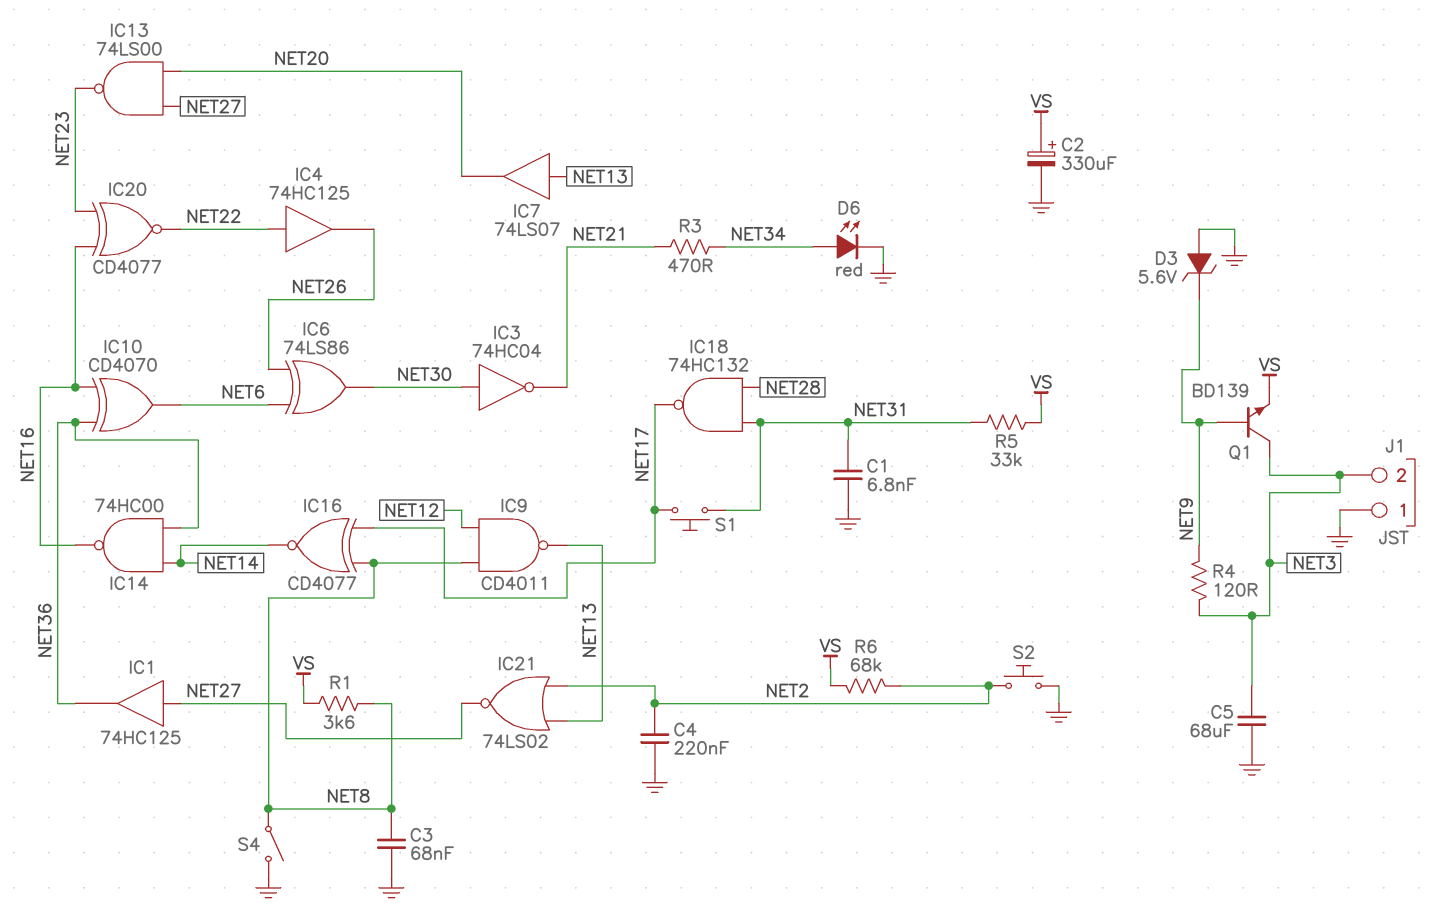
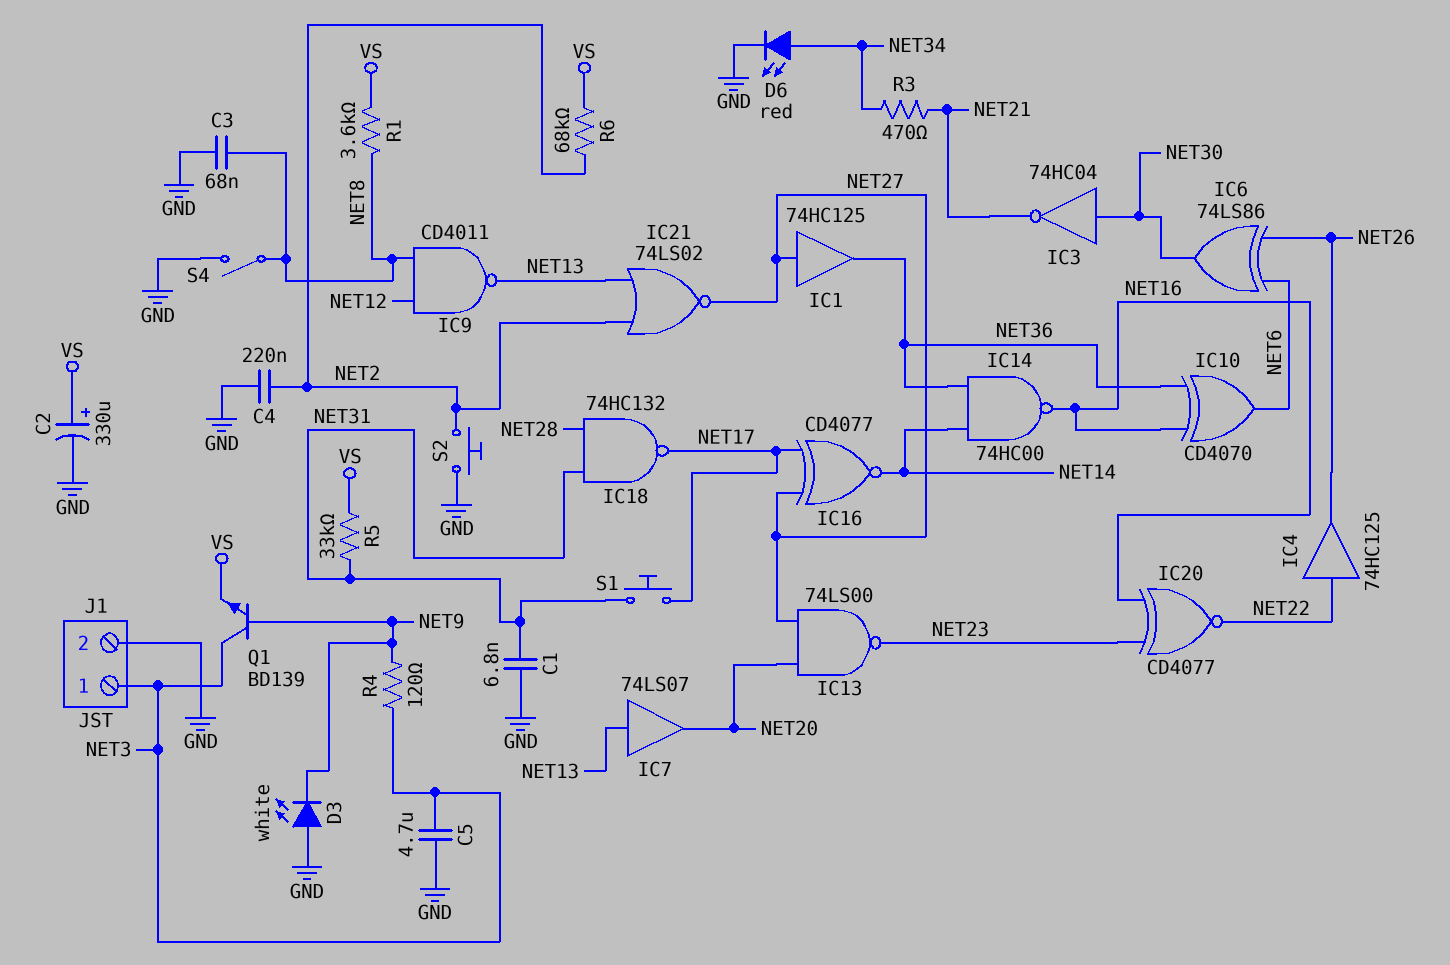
C5: 68uF (GND, NET3) -> 4.7uF (GND, NET3)
D3: zener 5.6V (A GND, K NET9) -> LED white (A GND, K NET9)
IC16: XNOR CD4077 (in NET8, in NET17, out NET14) -> XNOR CD4077 (in NET17, in NET27, out NET14)
J1 pin 1: GND -> NET3
J1 pin 2: NET3 -> GND

